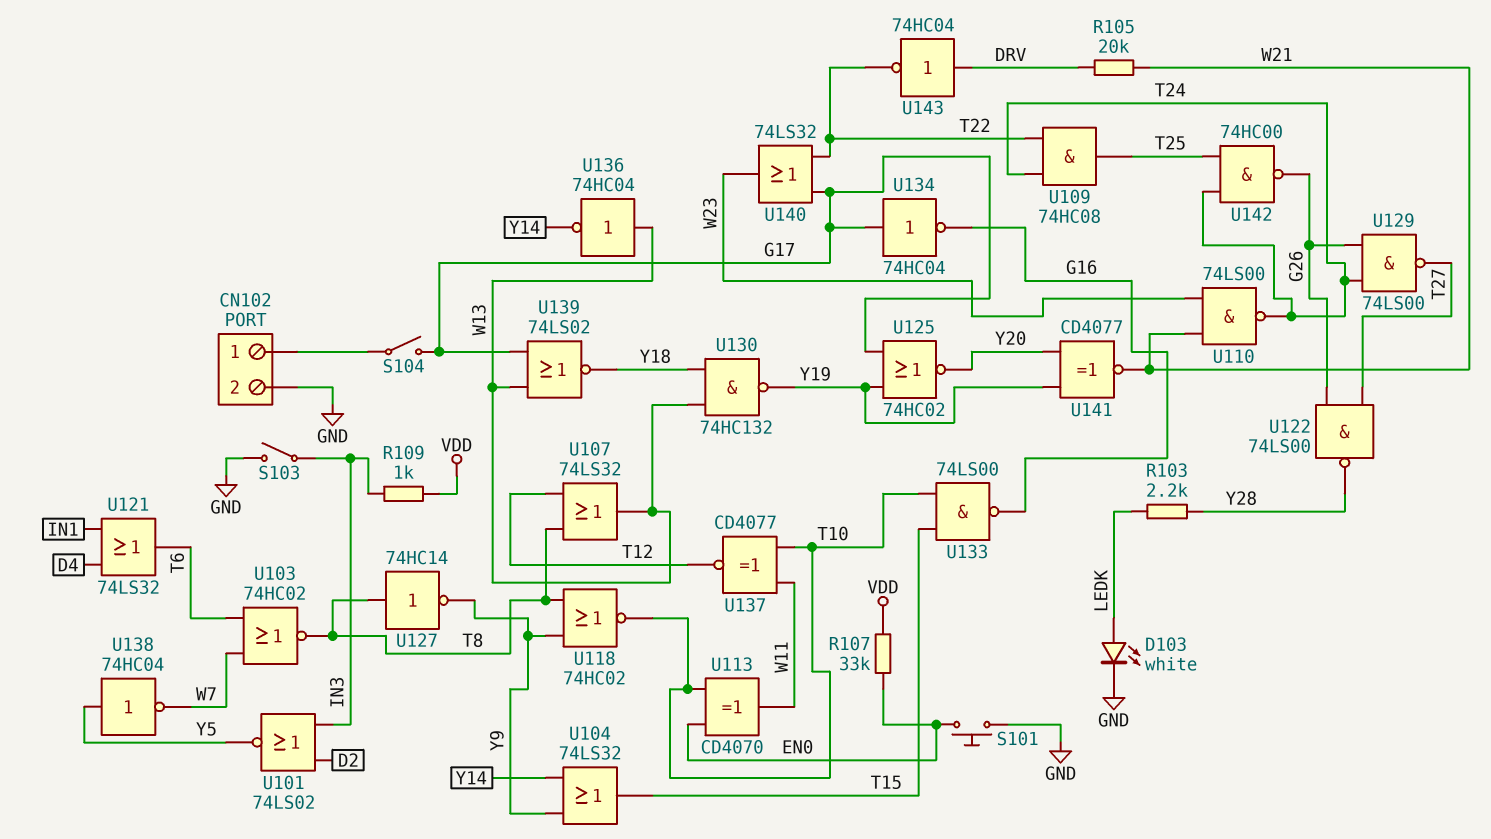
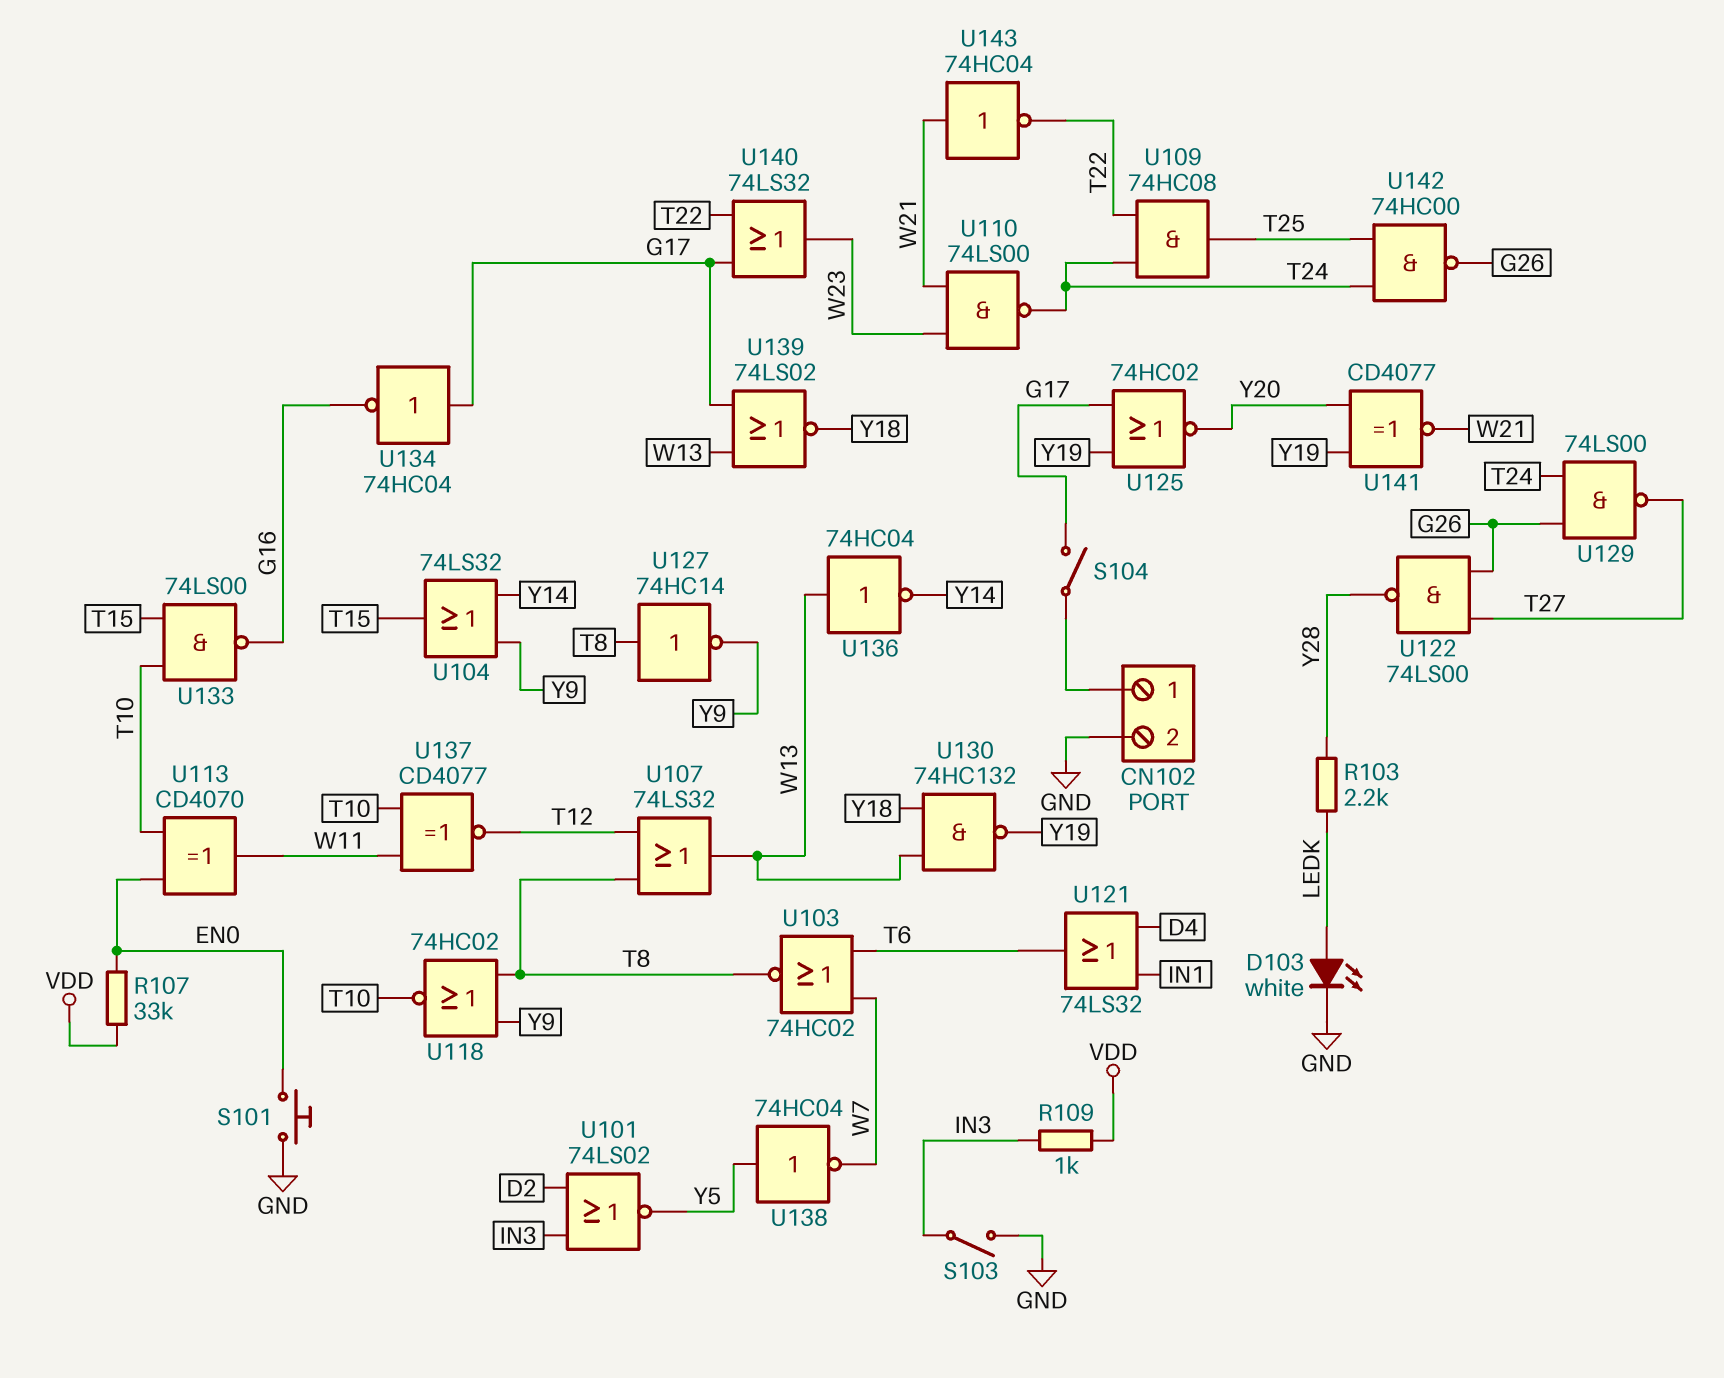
R105: 20k (DRV, W21) -> none
U143: NOT 74HC04 (in DRV, out T22) -> NOT 74HC04 (in W21, out T22)

